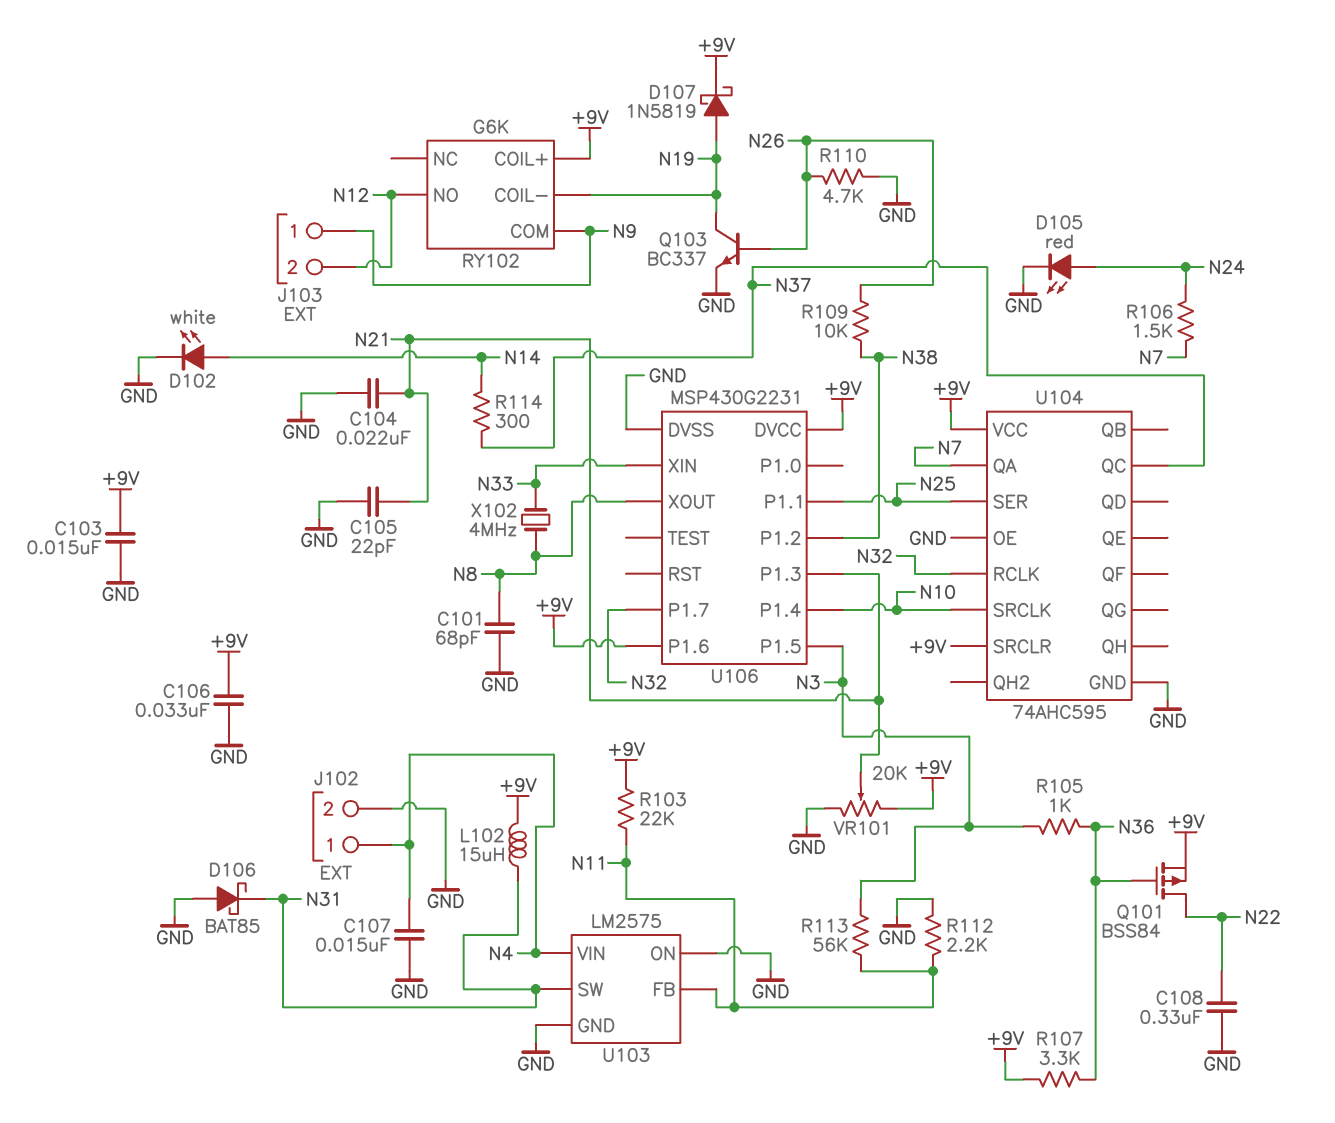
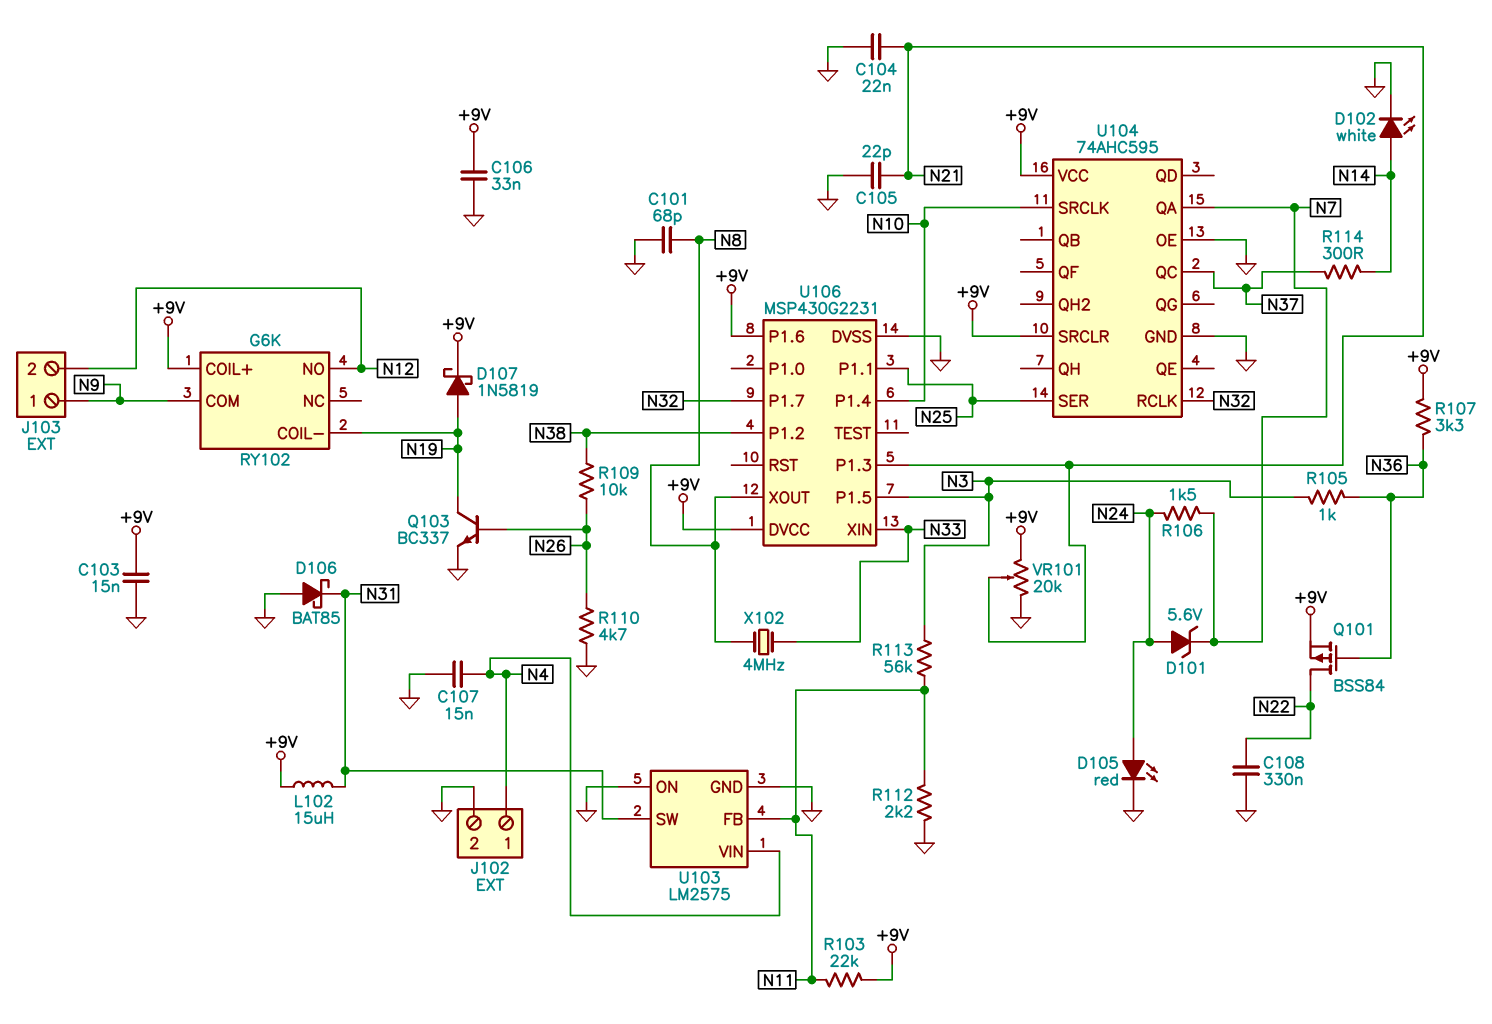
D101: none -> zener 5.6V (A N24, K N7)

